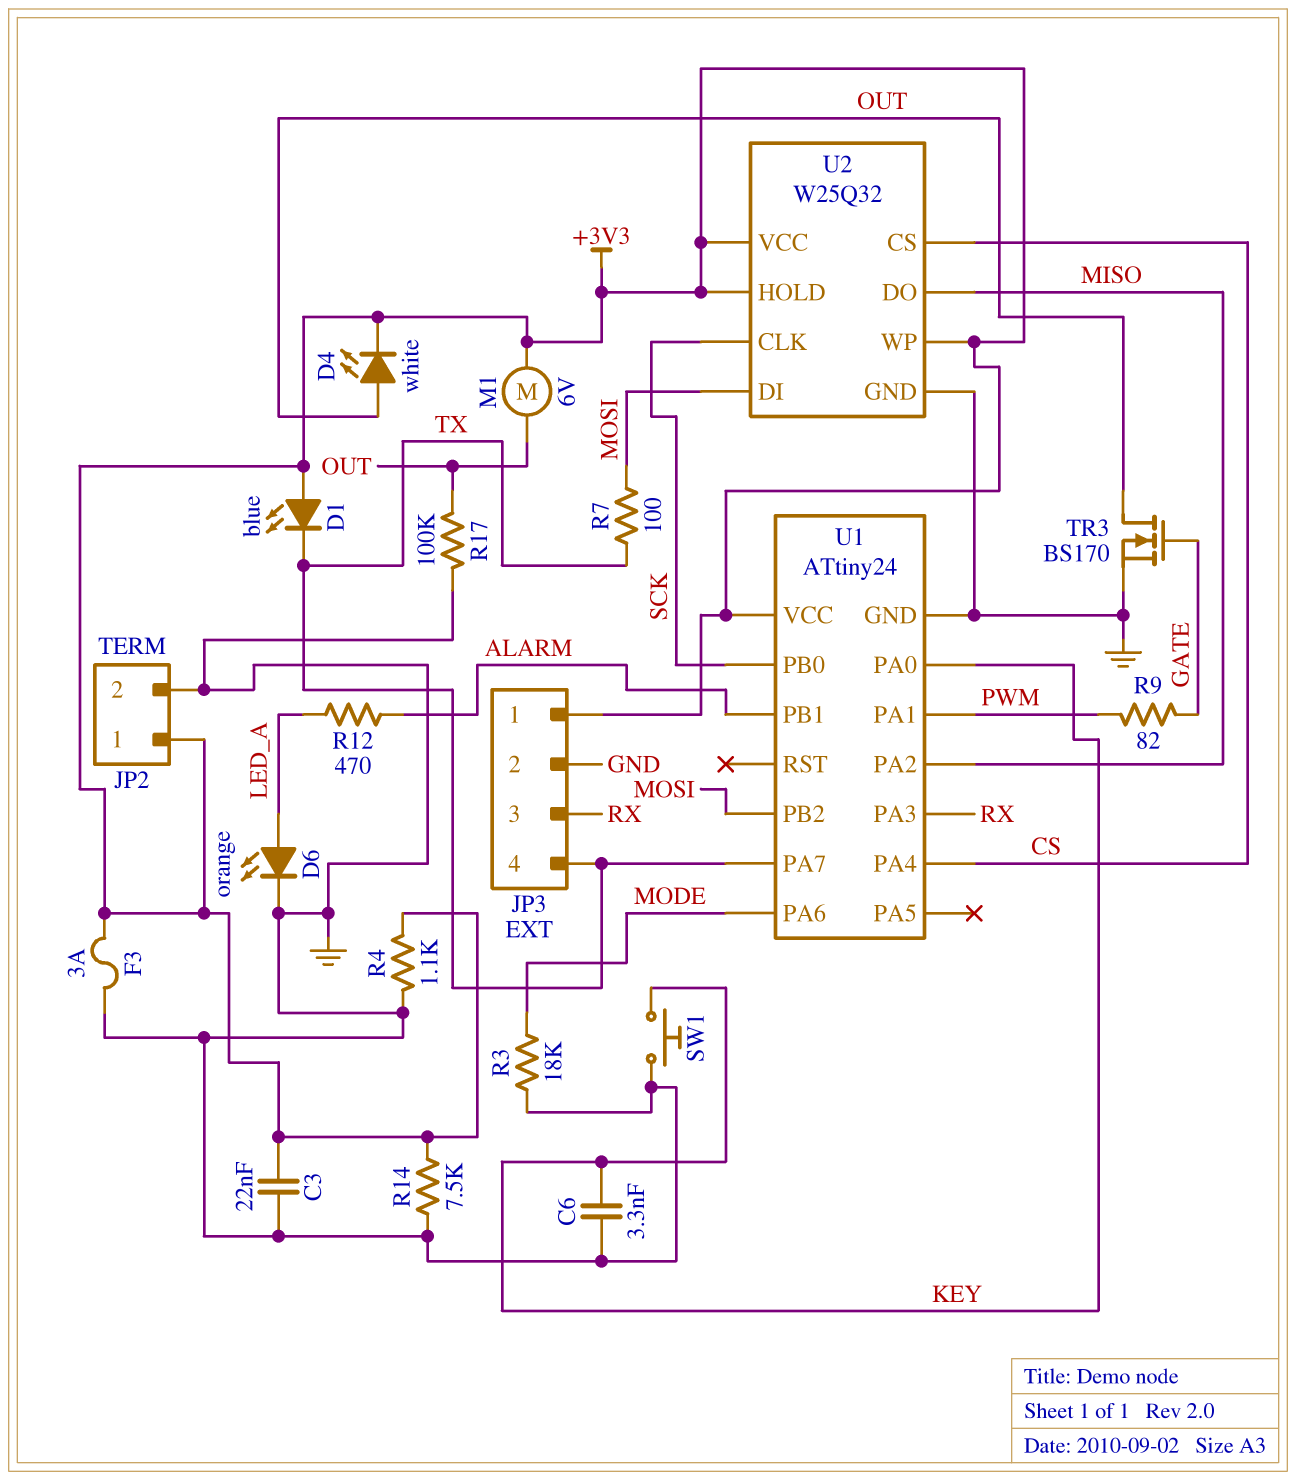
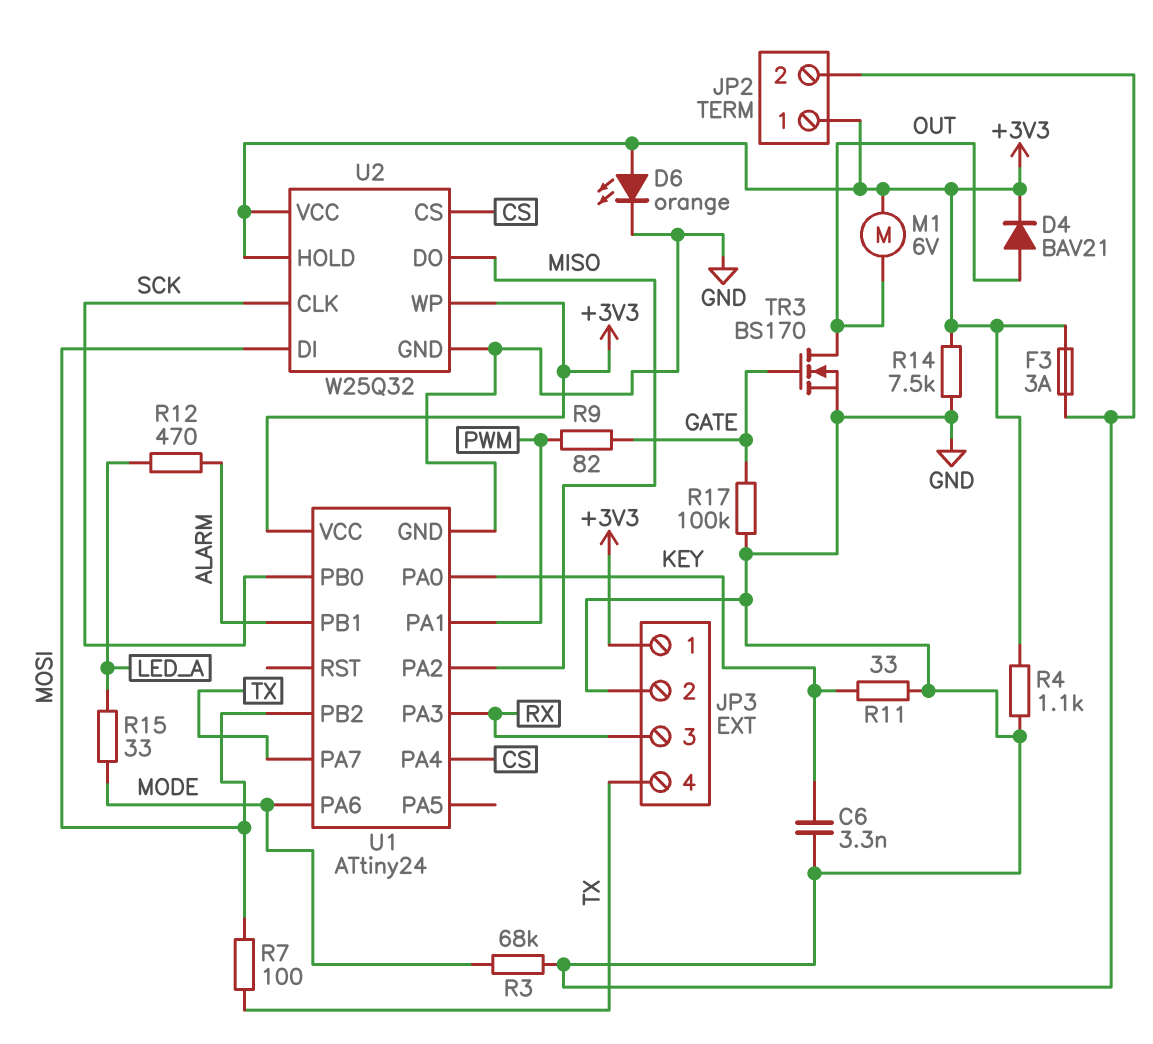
C3: 22nF (+3V3, GND) -> none
D1: LED blue (A +3V3, K TX) -> none
D4: LED white (A OUT, K +3V3) -> diode BAV21 (A OUT, K +3V3)
D6: LED orange (A LED_A, K GND) -> LED orange (A +3V3, K GND)
R3: 18k (GND, MODE) -> 68k (GND, MODE)
R11: none -> 33 (GND, KEY)
R15: none -> 33 (LED_A, MODE)
R17: 100k (GND, OUT) -> 100k (GATE, GND)
SW1: button (GND, KEY) -> none

